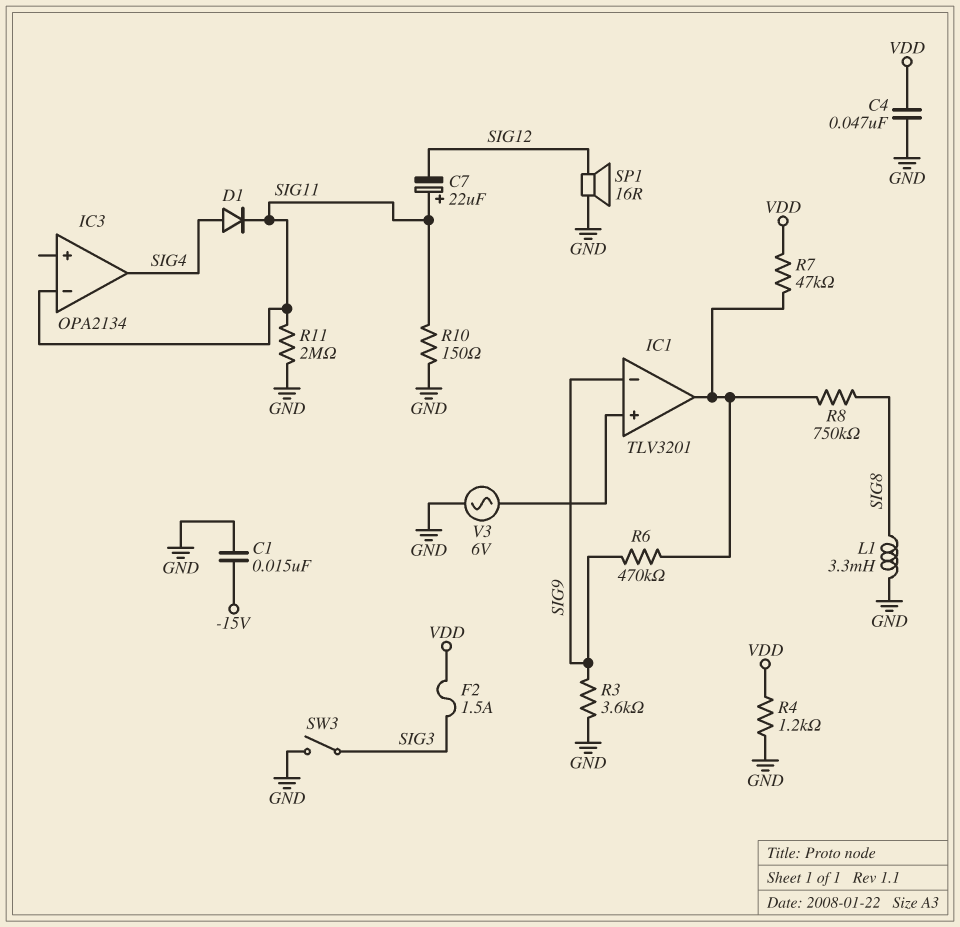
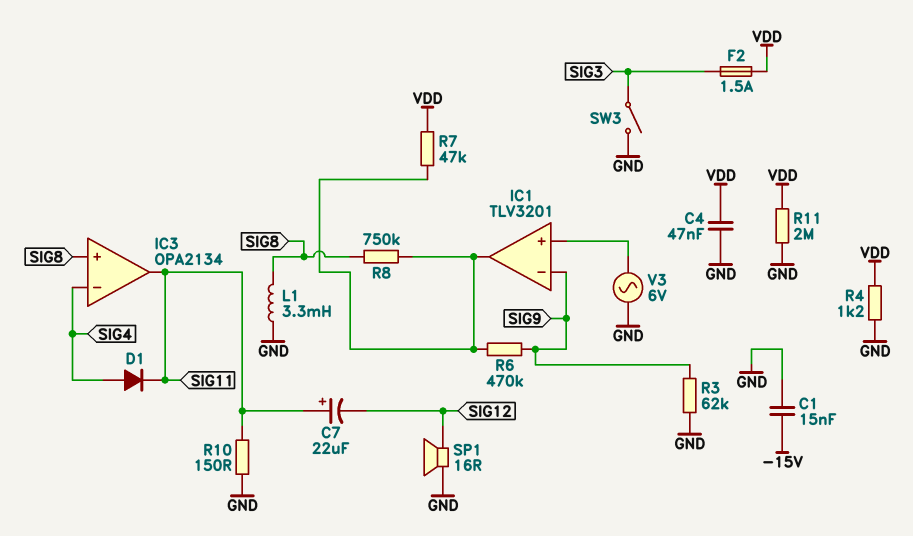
IC3 pin in+: none -> SIG8
IC3 pin in-: SIG11 -> SIG4
IC3 pin out: SIG4 -> SIG11
R3: 3.6k (GND, SIG9) -> 62k (GND, SIG9)
R11: 2M (GND, SIG11) -> 2M (GND, VDD)

